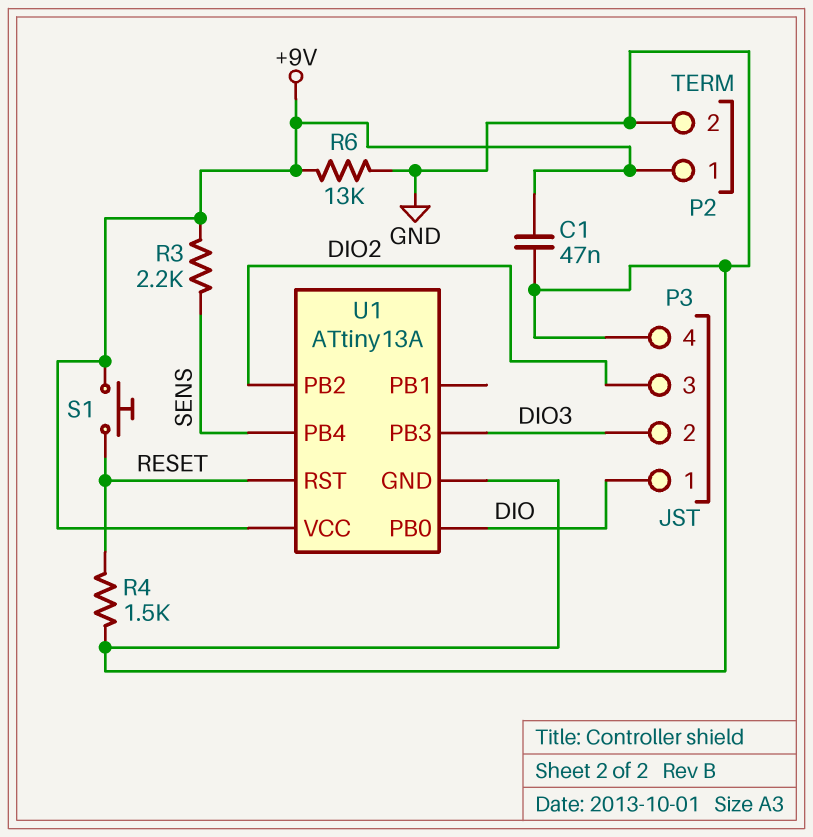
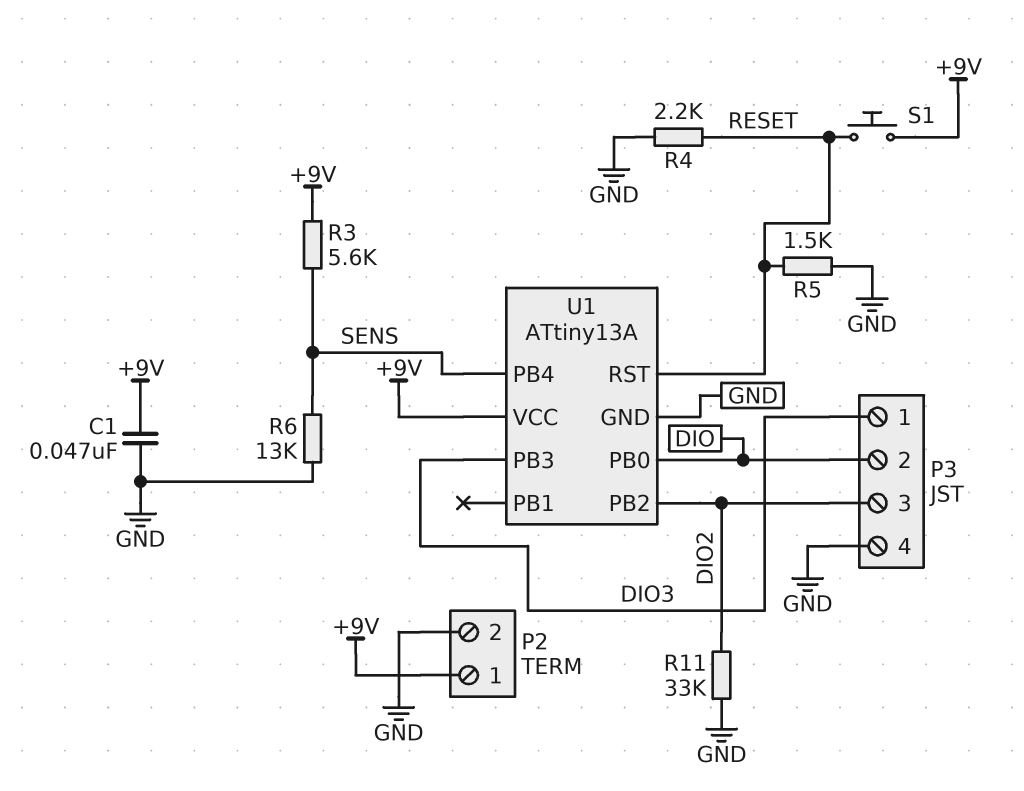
P3 pin 1: DIO -> DIO3
P3 pin 2: DIO3 -> DIO
R3: 2.2k (+9V, SENS) -> 5.6k (+9V, SENS)
R4: 1.5k (GND, RESET) -> 2.2k (GND, RESET)
R5: none -> 1.5k (GND, RESET)
R6: 13k (+9V, GND) -> 13k (GND, SENS)
R11: none -> 33k (DIO2, GND)

